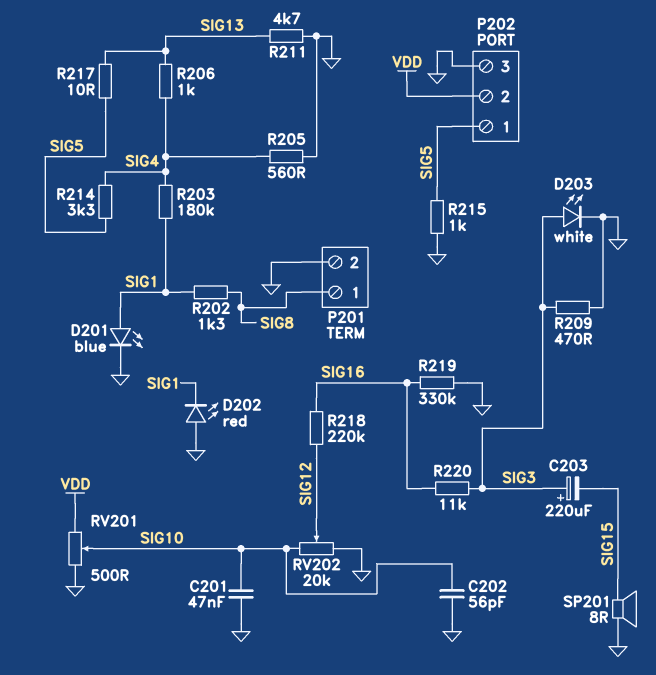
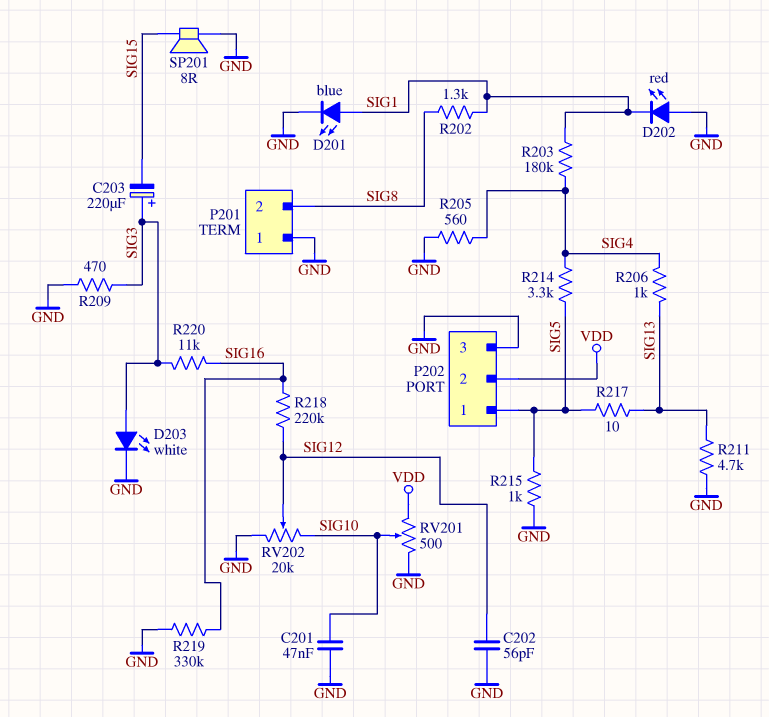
C202: 56pF (GND, SIG10) -> 56pF (GND, SIG12)
P201 pin 1: SIG8 -> GND
P201 pin 2: GND -> SIG8

